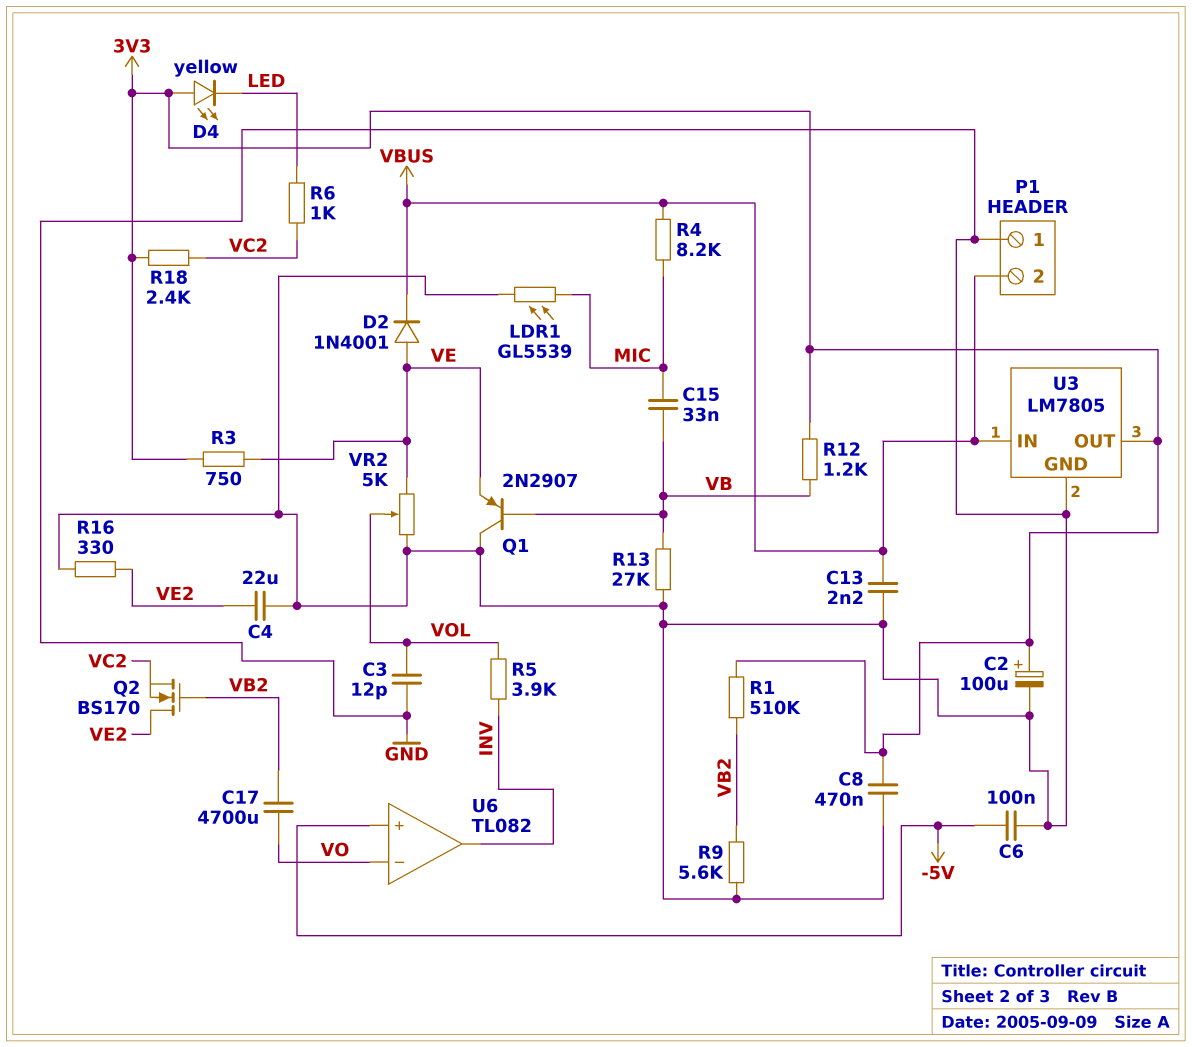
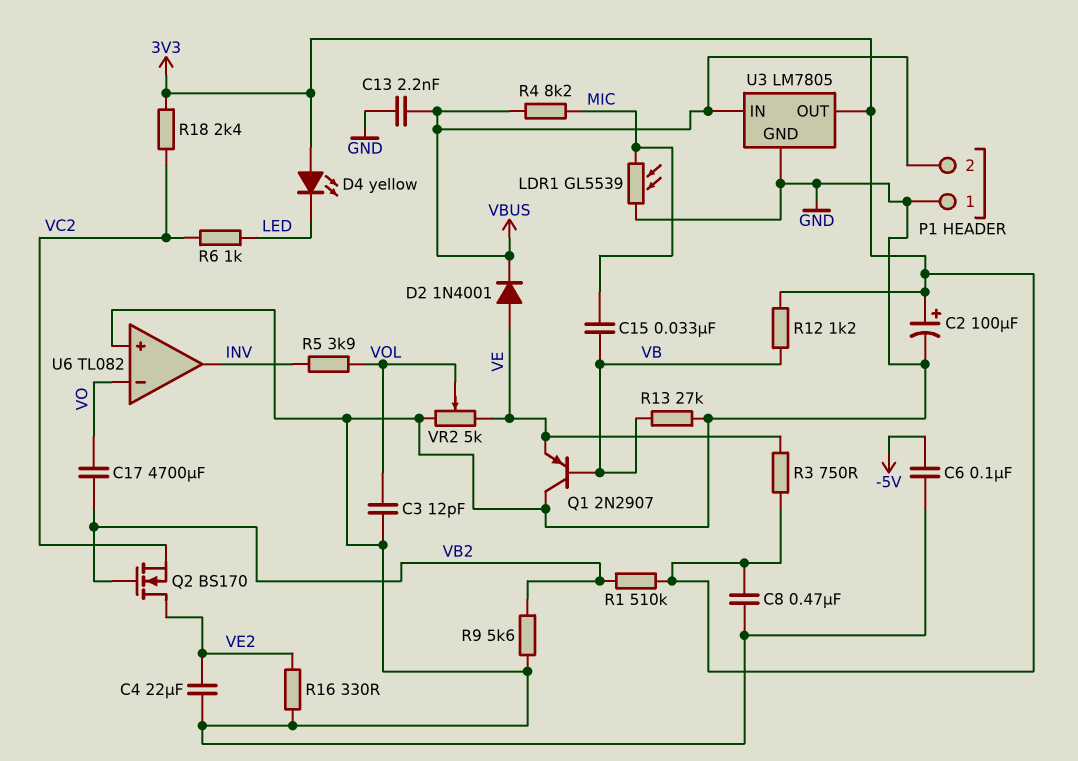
U6 pin in+: -5V -> GND

